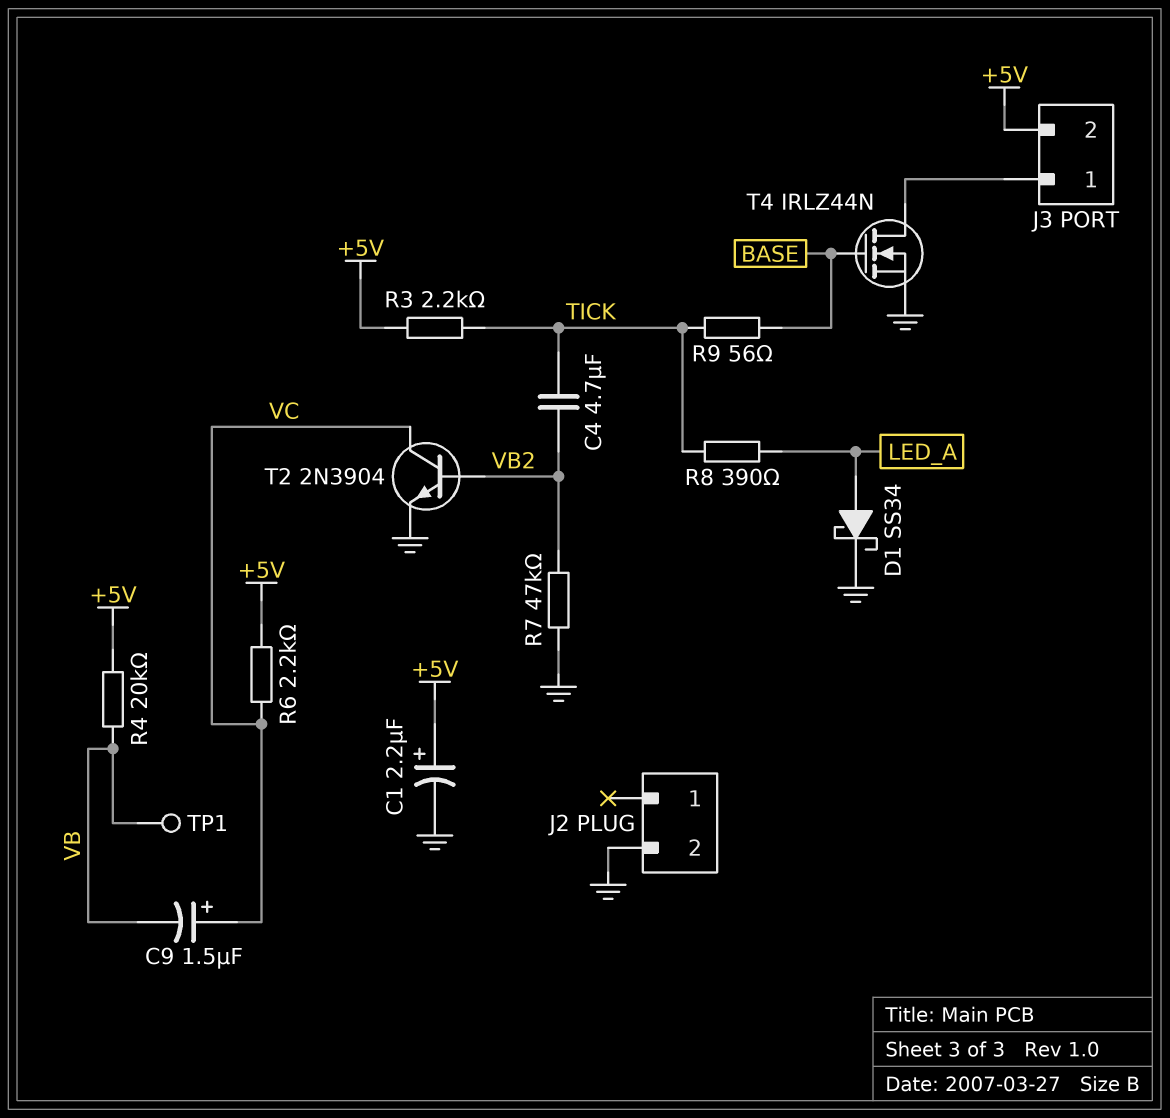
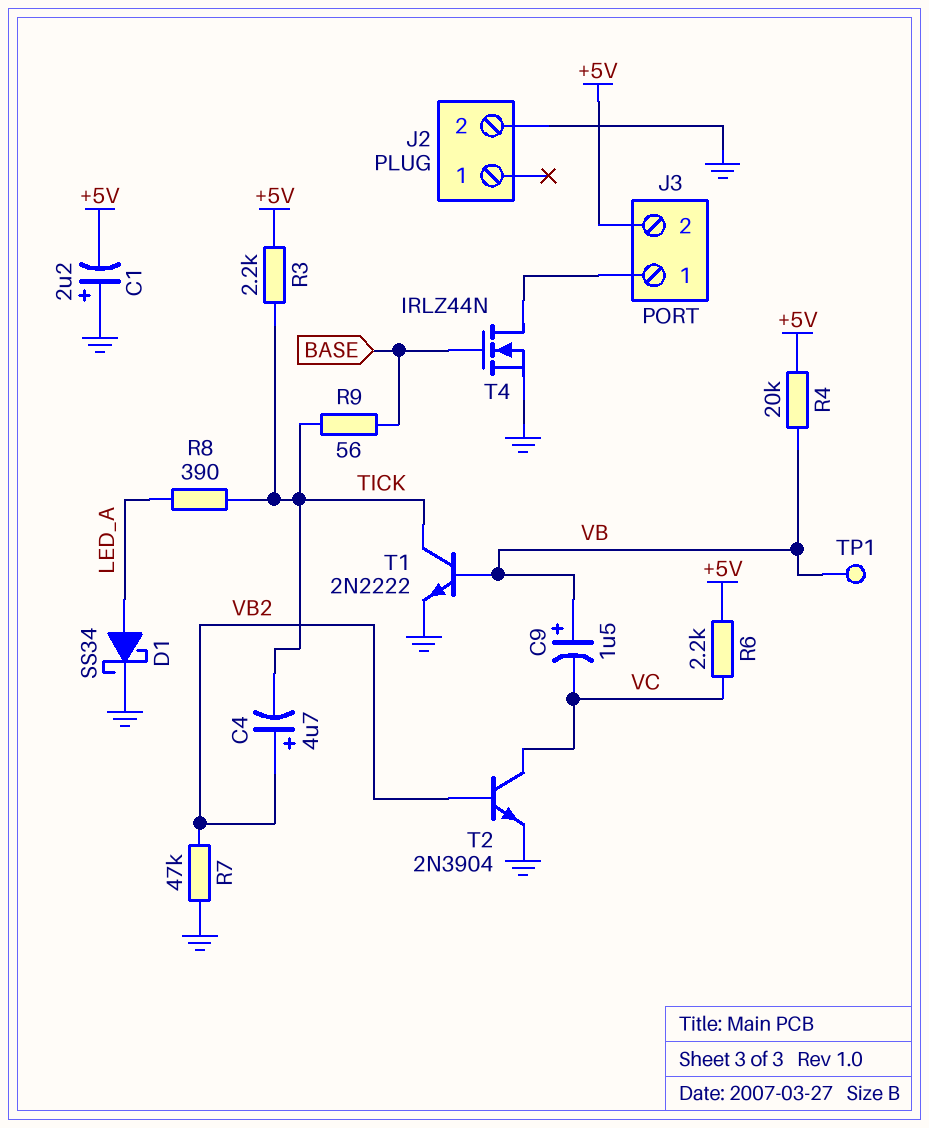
C1: 2.2uF (plus +5V, minus GND) -> 2.2uF (plus GND, minus +5V)
C4: 4.7uF (TICK, VB2) -> 4.7uF (plus VB2, minus TICK)
C9: 1.5uF (plus VC, minus VB) -> 1.5uF (plus VB, minus VC)
T1: none -> NPN 2N2222 (B VB, C TICK, E GND)

